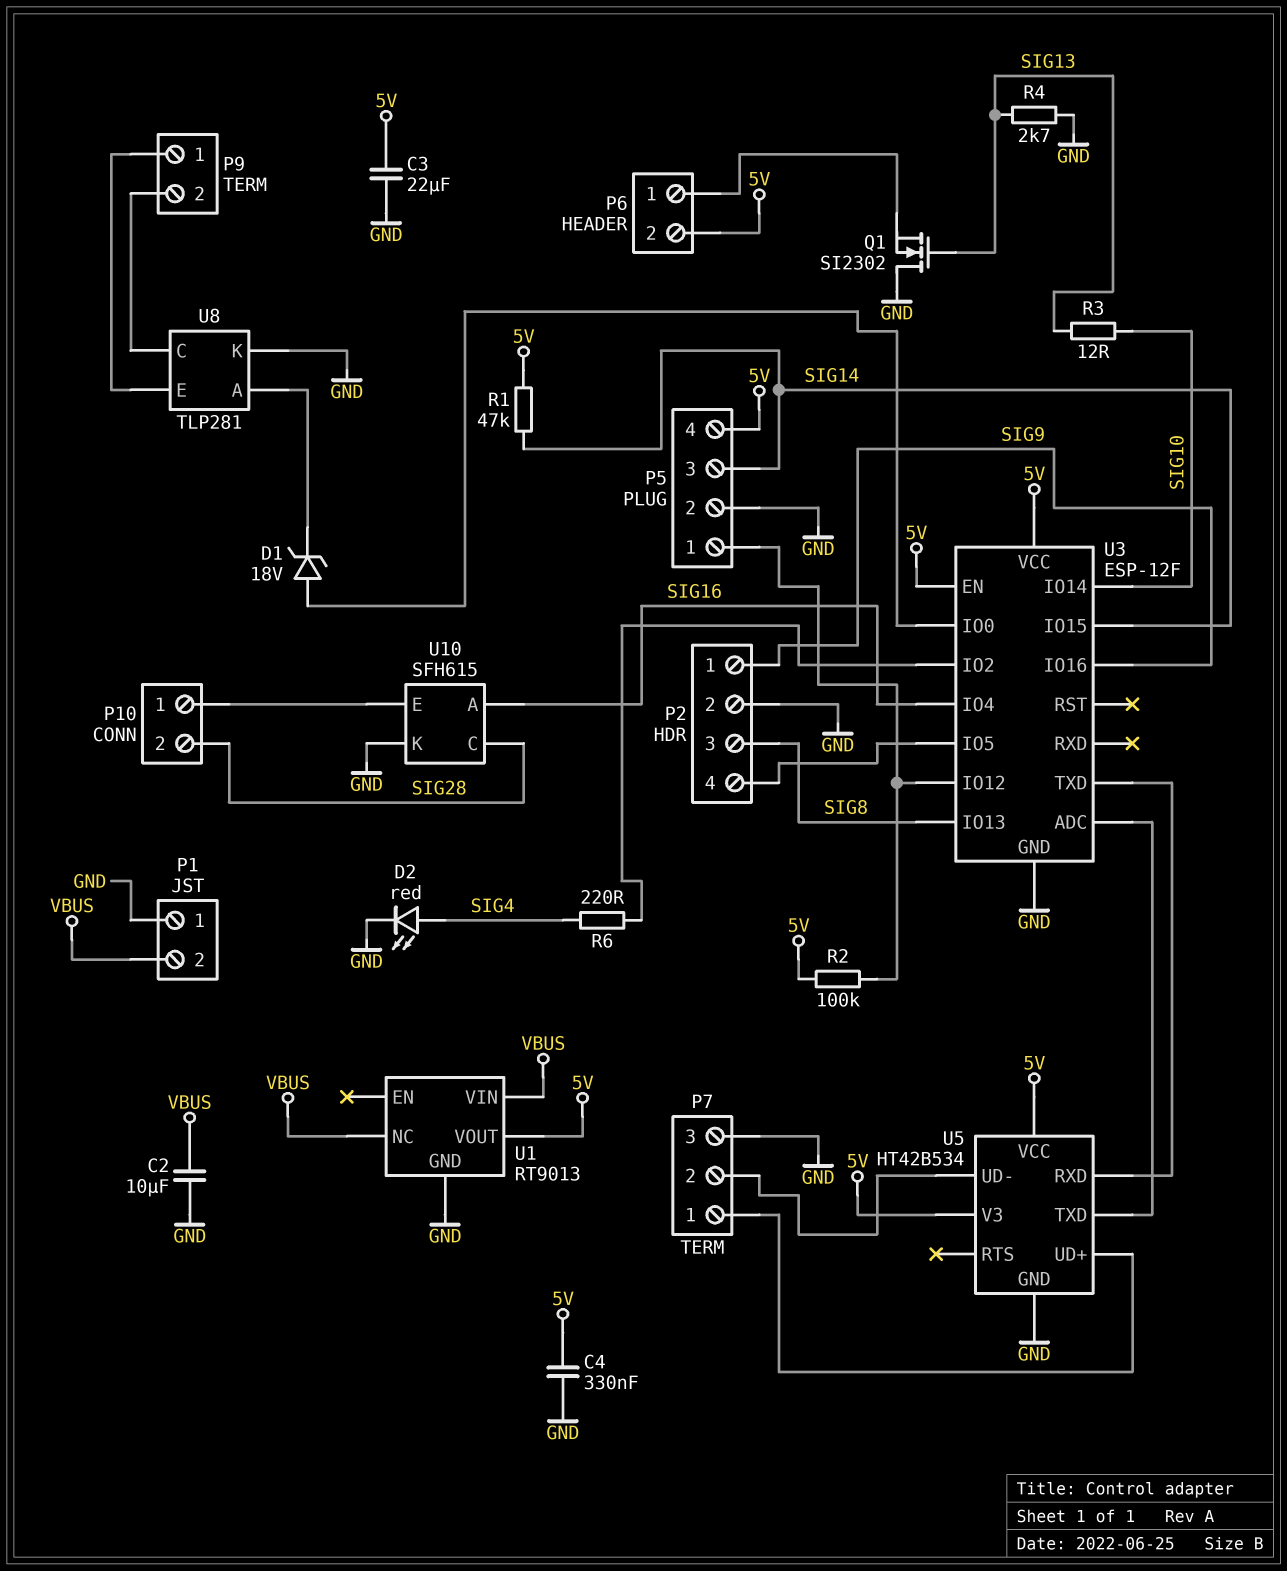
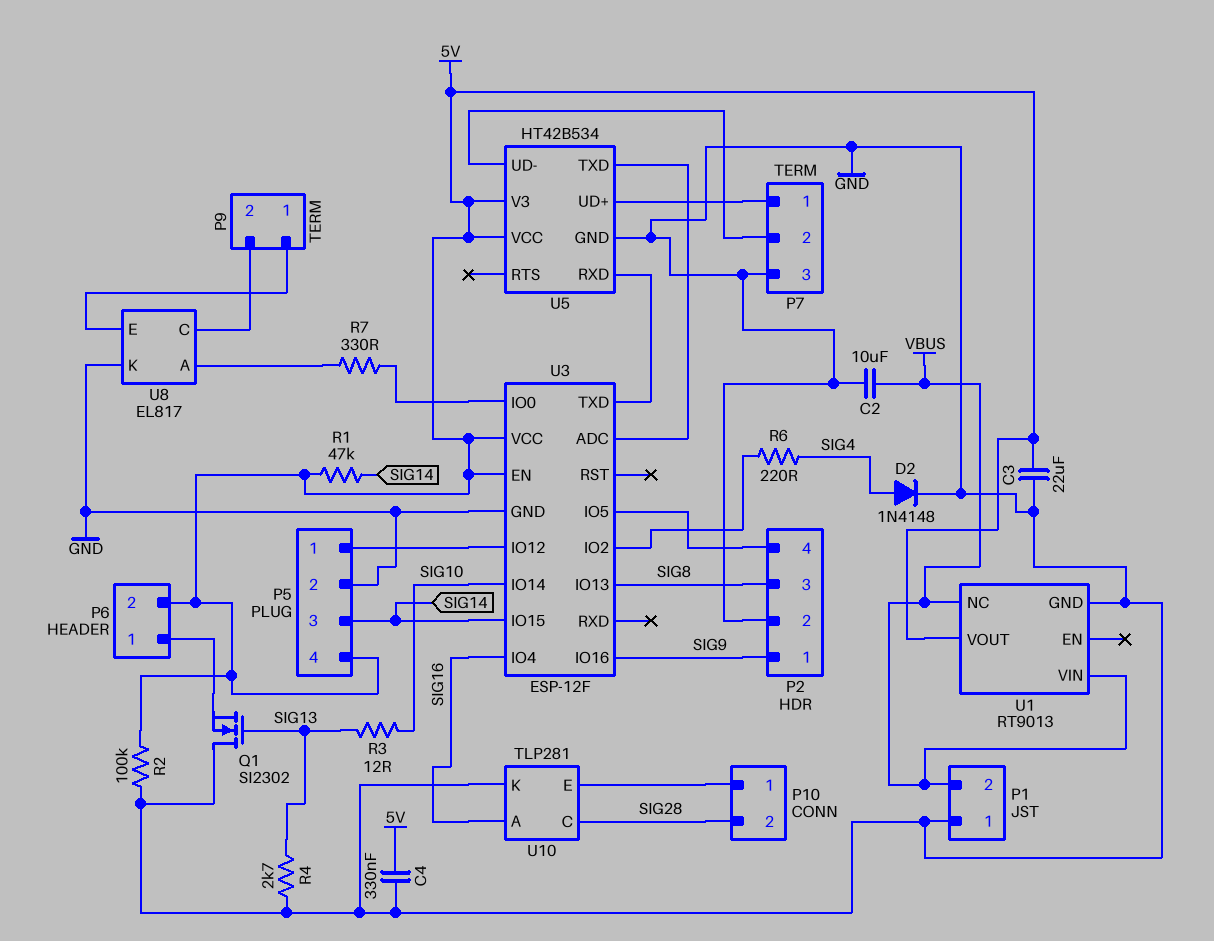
D1: zener 18V (A U3/IO0, K U8/A) -> none
D2: LED red (A SIG4, K GND) -> diode 1N4148 (A SIG4, K GND)
R2: 100k (5V, P5/1) -> 100k (5V, GND)
R7: none -> 330 (U3/IO0, U8/A)
U8: TLP281 -> EL817
U10: SFH615 -> TLP281

